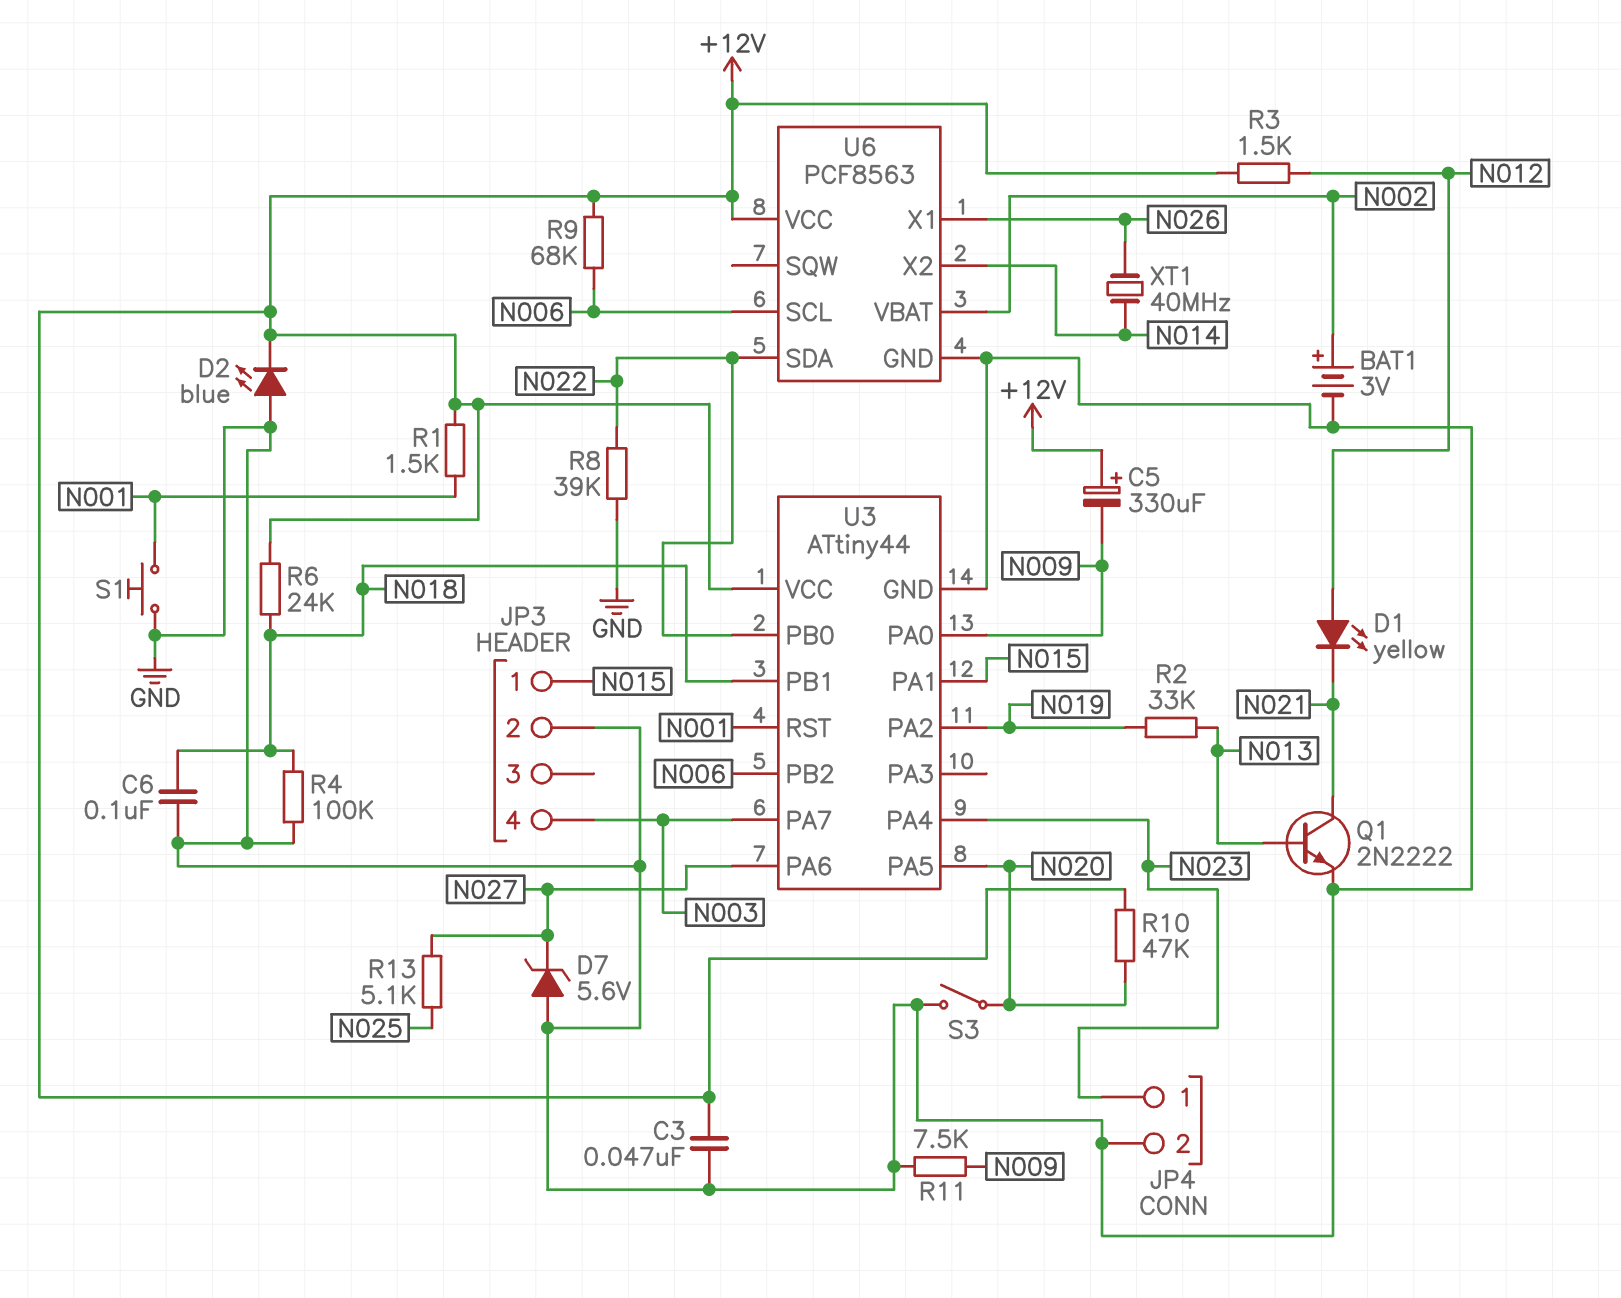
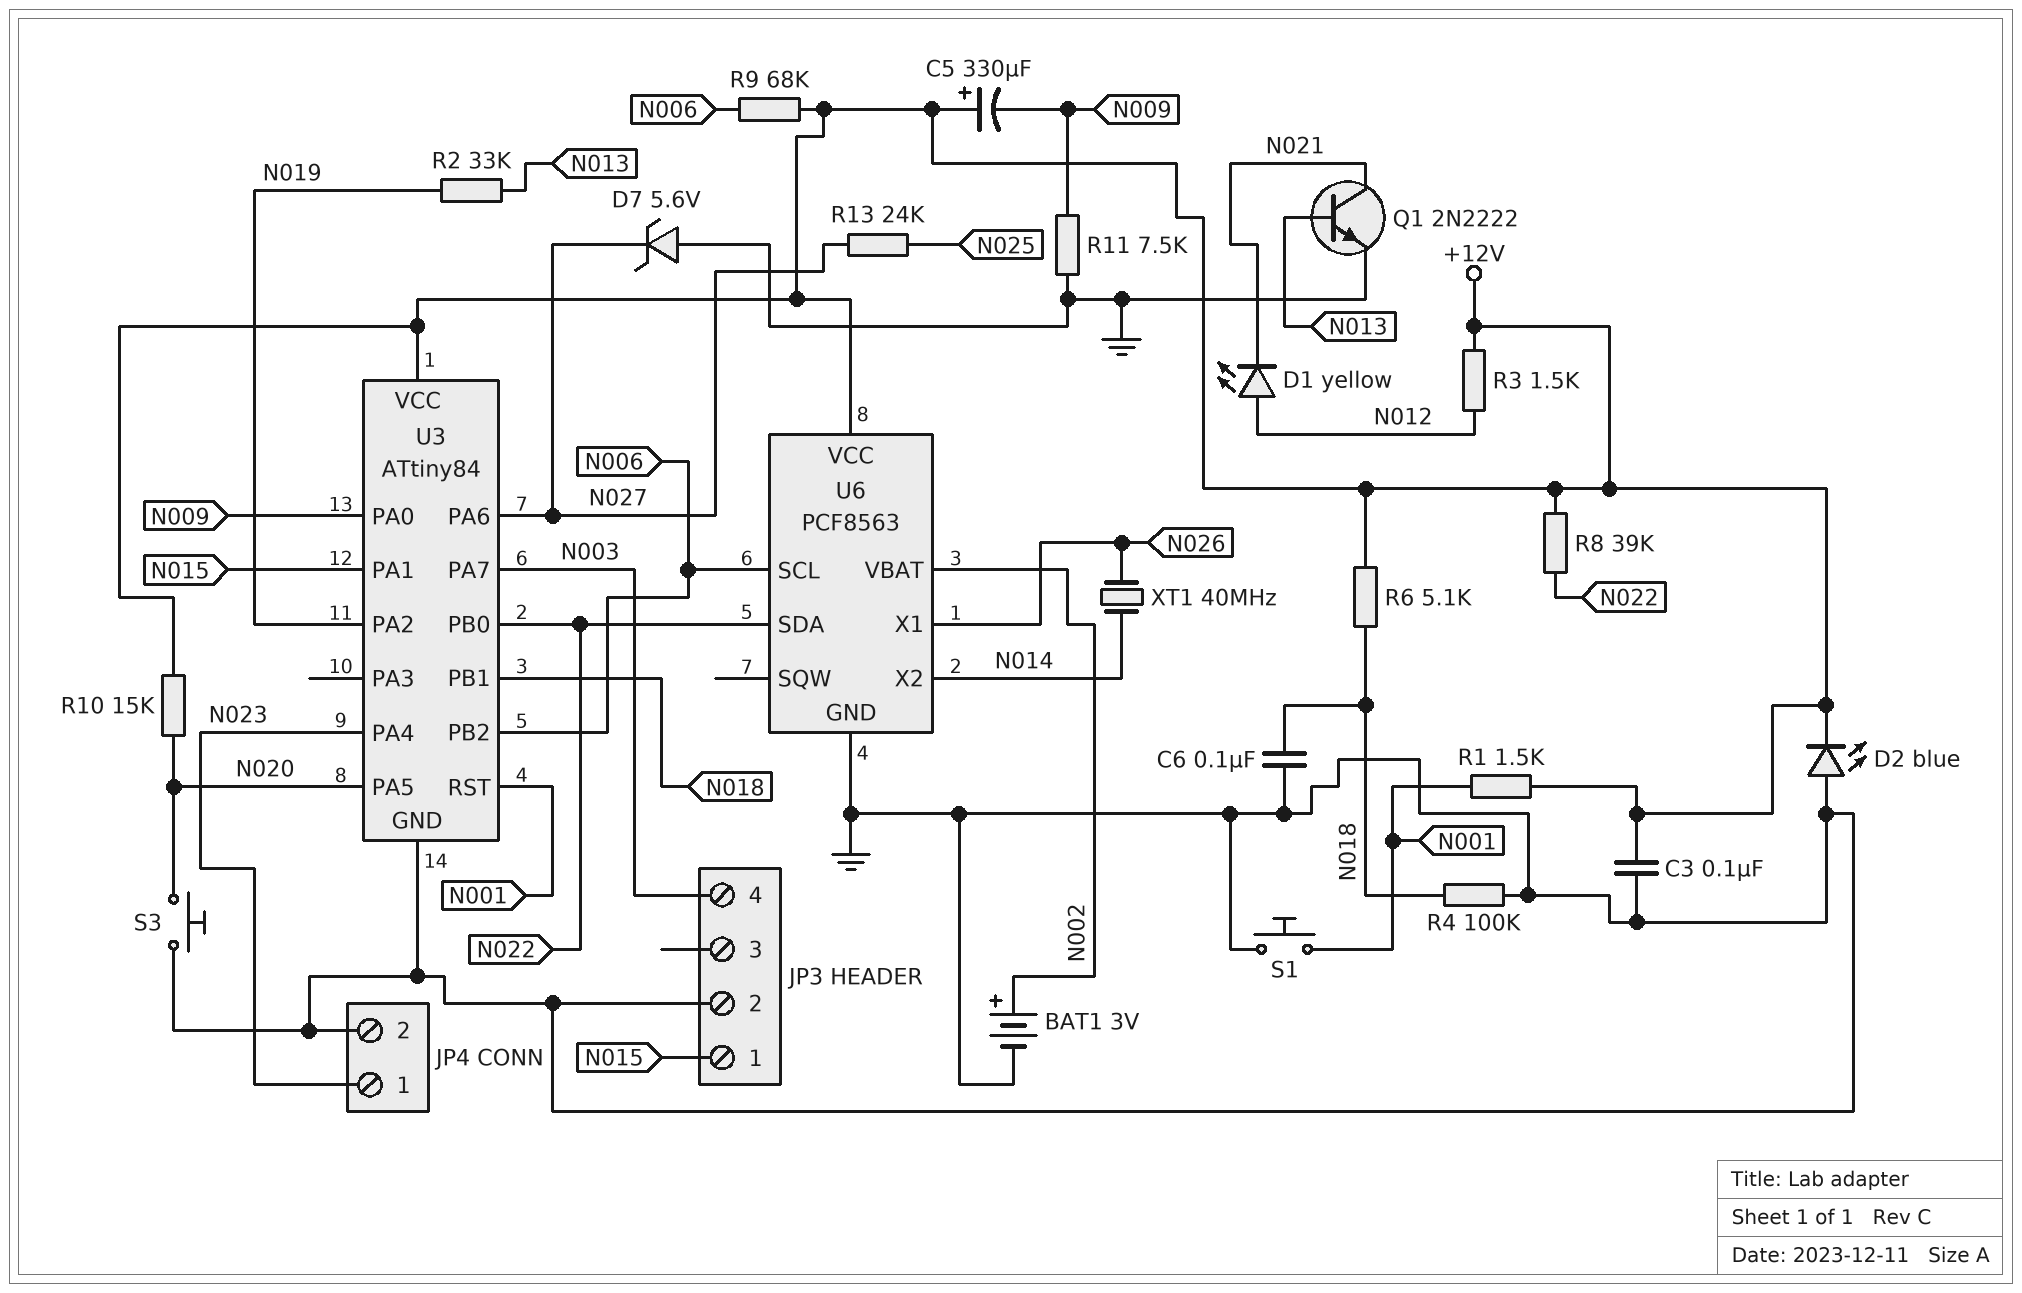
C3: 47nF (+12V, GND) -> 100nF (+12V, GND)
R6: 24k (+12V, N018) -> 5.1k (+12V, N018)
R8: 39k (GND, N022) -> 39k (+12V, N022)
R10: 47k (+12V, N020) -> 15k (+12V, N020)
R13: 5.1k (N025, N027) -> 24k (N025, N027)
S3: switch (GND, N020) -> button (GND, N020)
U3: ATtiny44 -> ATtiny84

